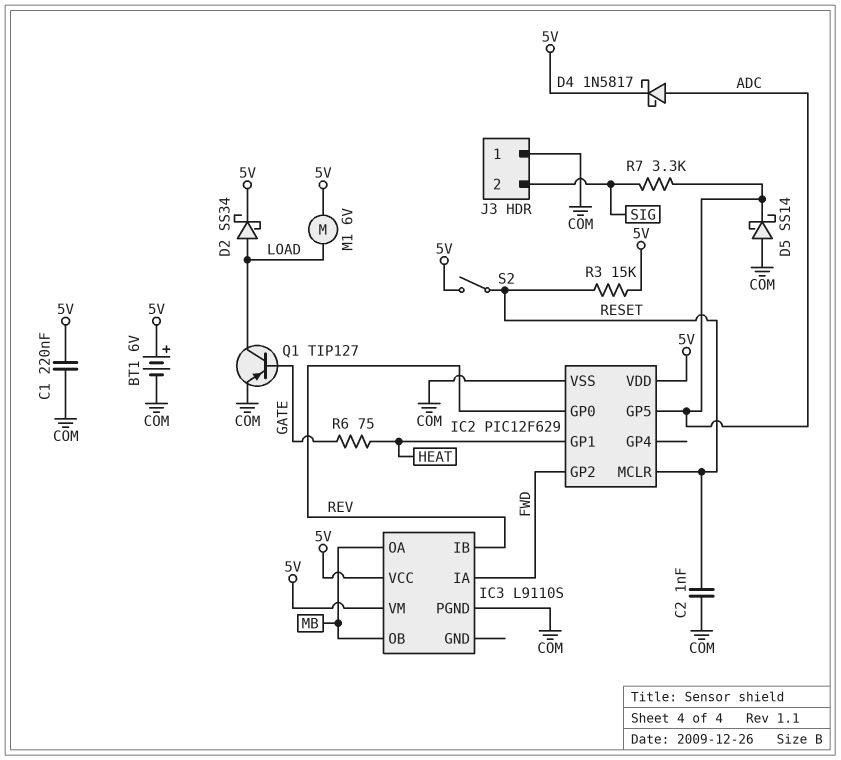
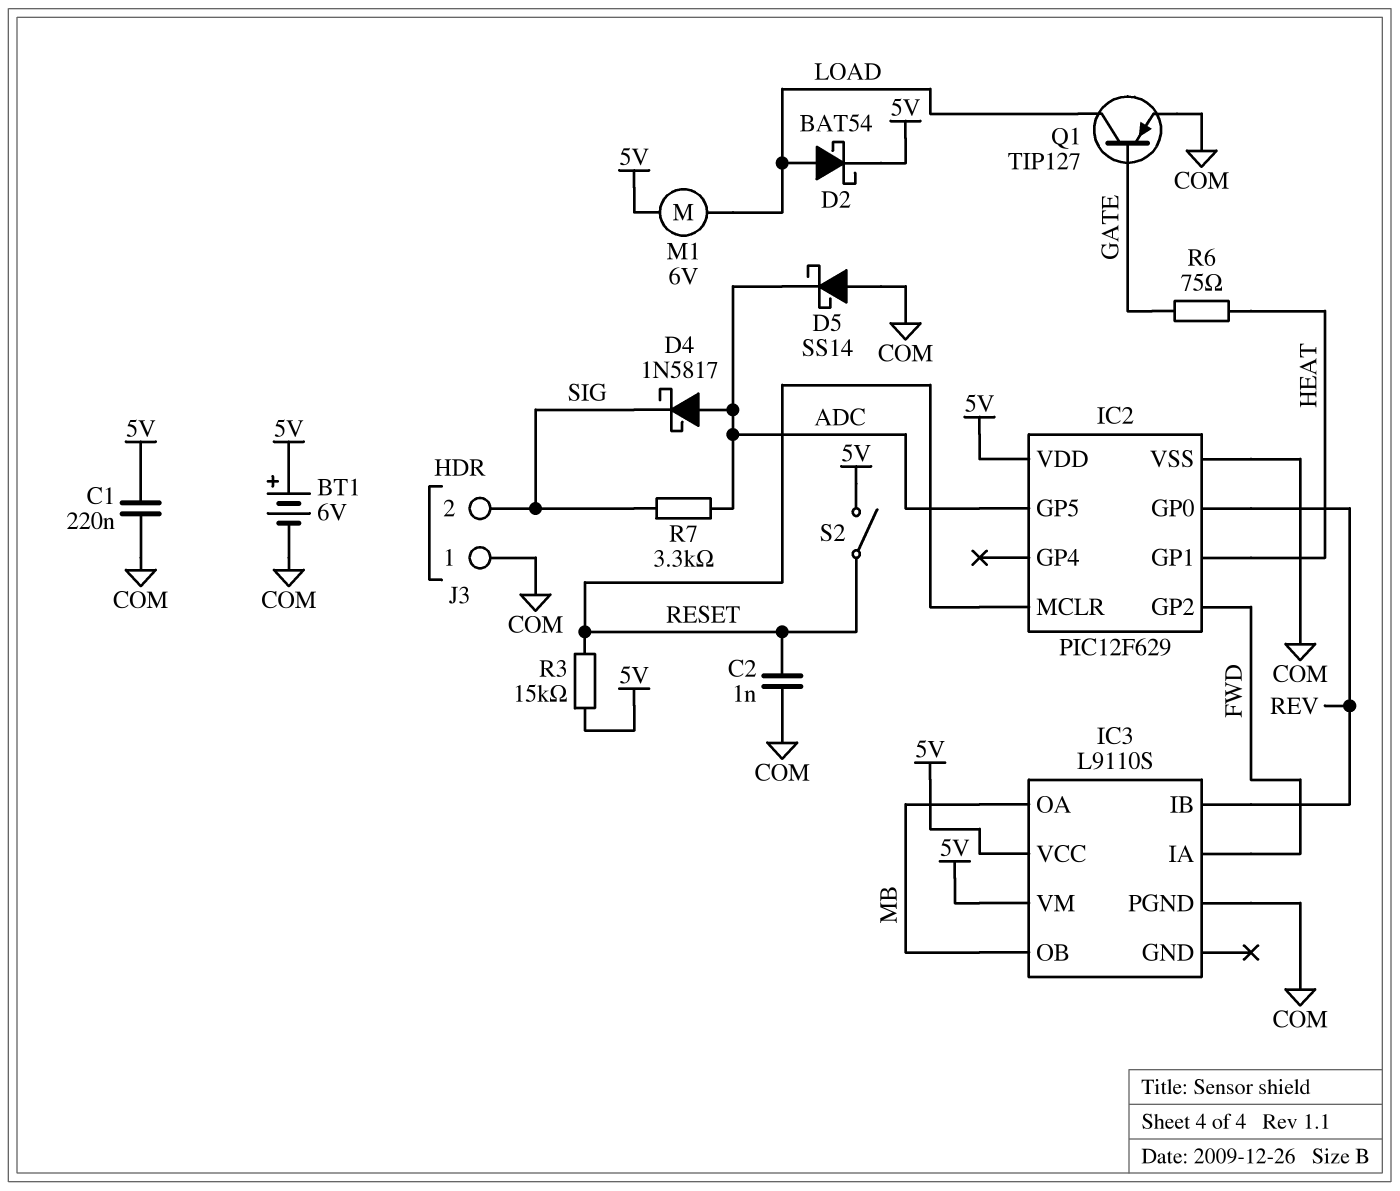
D2: schottky SS34 (A LOAD, K 5V) -> schottky BAT54 (A LOAD, K 5V)
D4: schottky 1N5817 (A ADC, K 5V) -> schottky 1N5817 (A ADC, K SIG)

